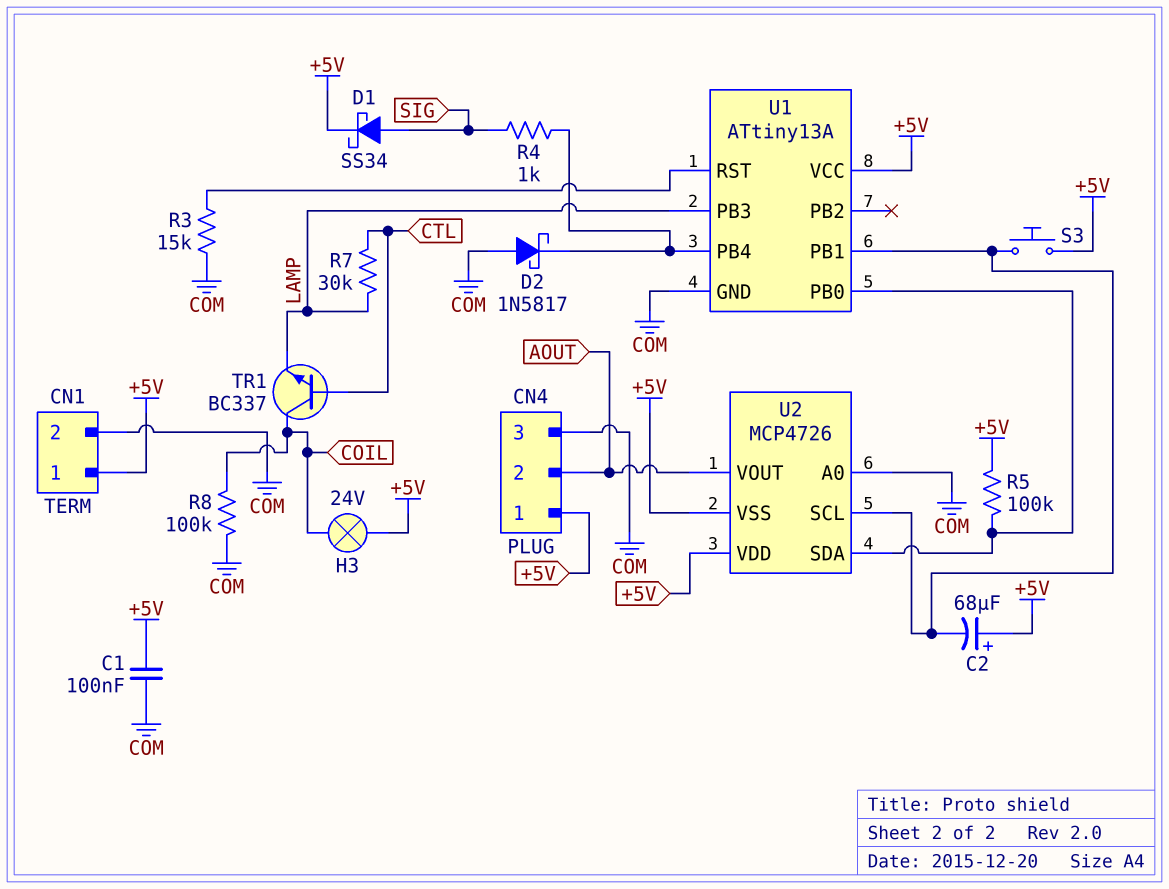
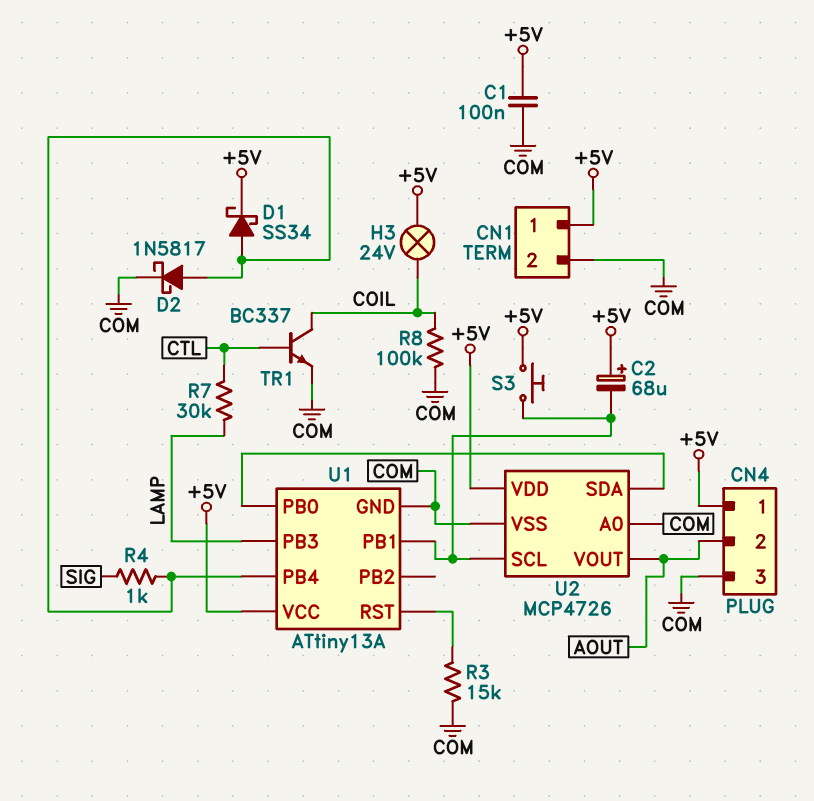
D1: schottky SS34 (A SIG, K +5V) -> schottky SS34 (A U1/PB4, K +5V)
D2: schottky 1N5817 (A COM, K U1/PB4) -> schottky 1N5817 (A U1/PB4, K COM)
R5: 100k (+5V, U1/PB0) -> none
TR1: NPN BC337 (B CTL, C COIL, E LAMP) -> NPN BC337 (B CTL, C COIL, E COM)
U2 pin VSS: +5V -> COM

